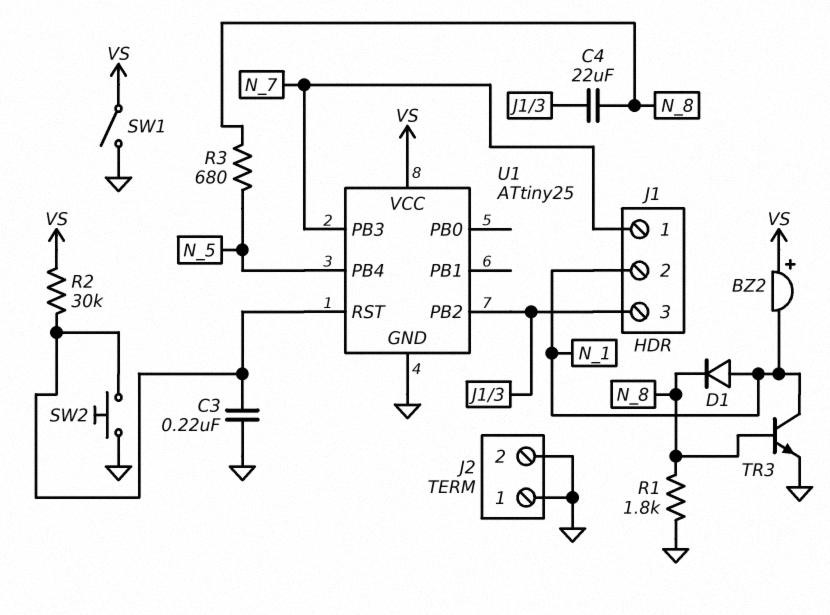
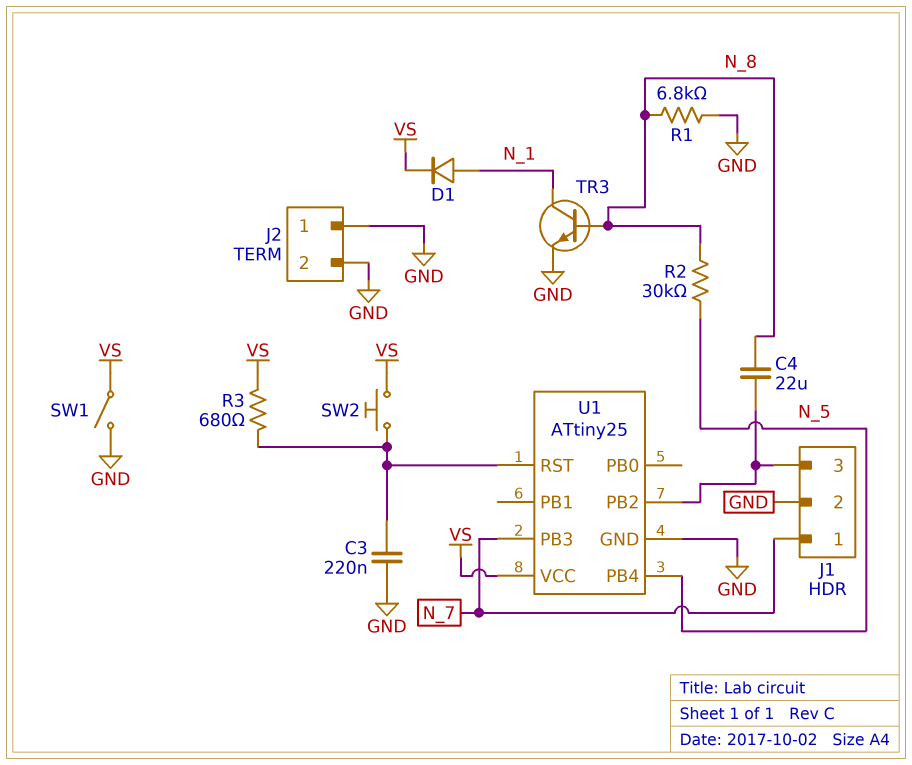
BZ2: buzzer (plus VS, minus N_1) -> none
D1: diode (A N_1, K N_8) -> diode (A N_1, K VS)
J1 pin 2: N_1 -> GND
R1: 1.8k (GND, N_8) -> 6.8k (GND, N_8)
R2: 30k (U1/RST, VS) -> 30k (N_5, N_8)
R3: 680 (N_5, N_8) -> 680 (U1/RST, VS)
SW2: button (GND, U1/RST) -> button (U1/RST, VS)

